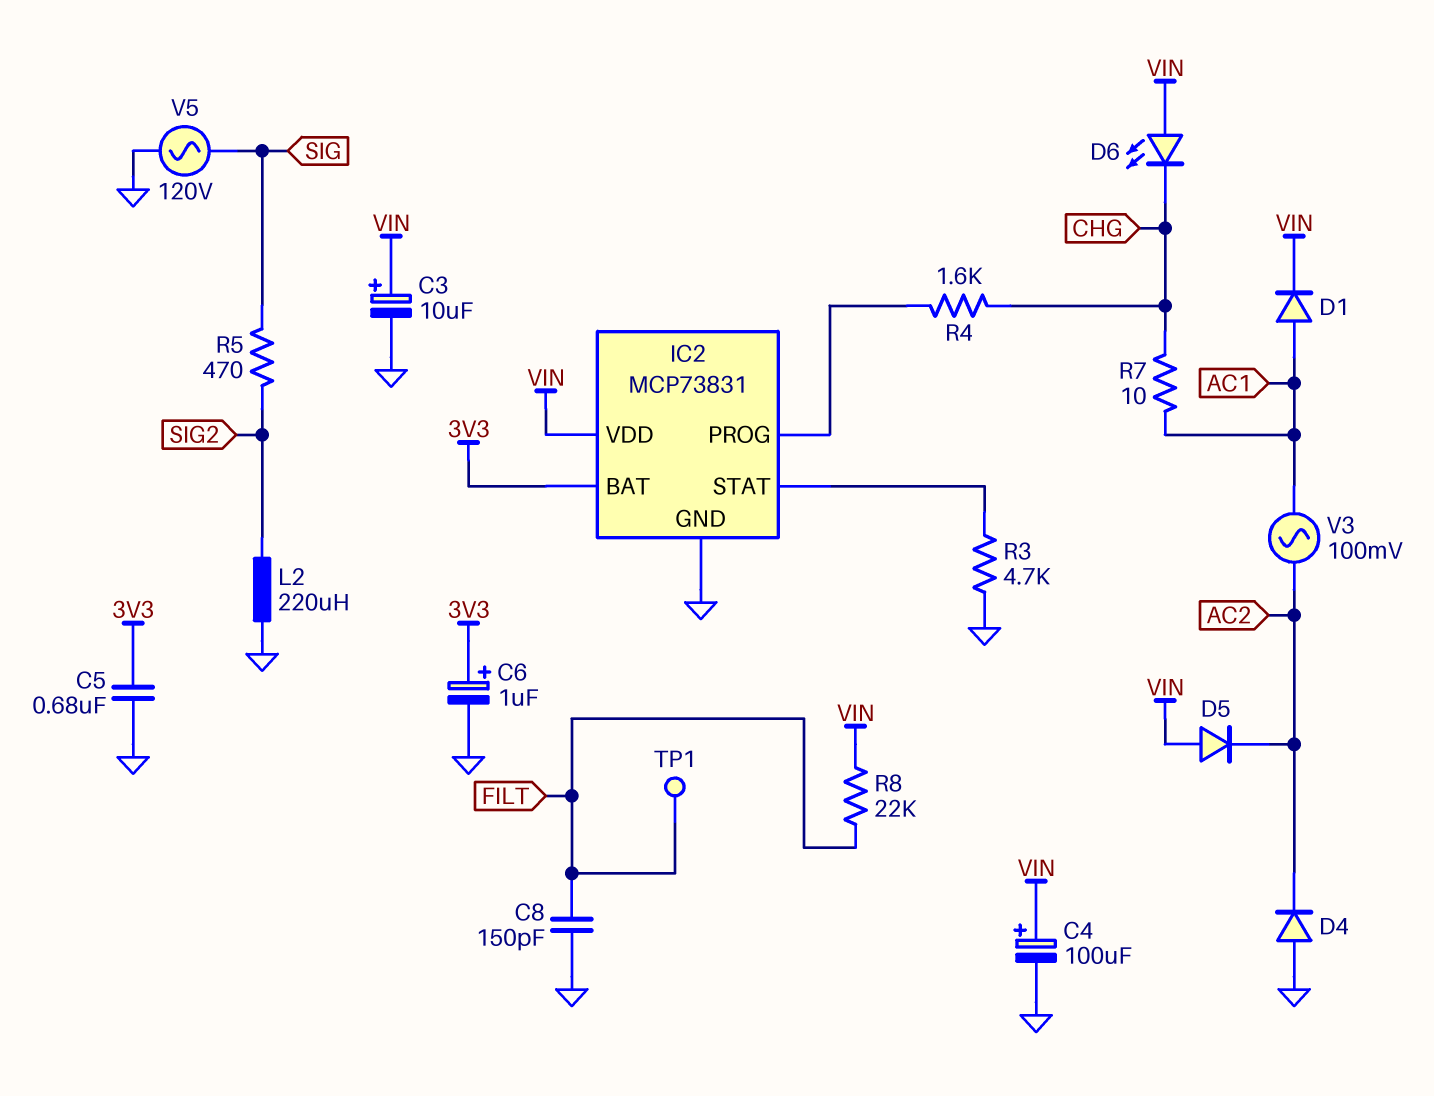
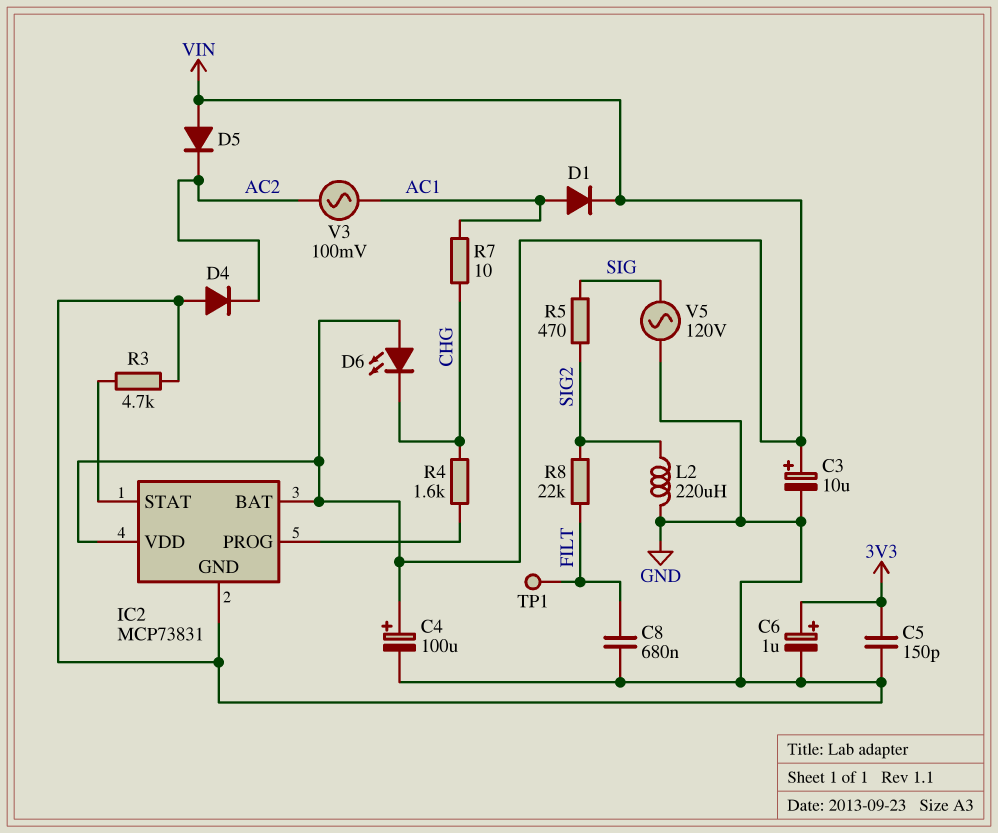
C5: 680nF (3V3, GND) -> 150pF (3V3, GND)
C8: 150pF (FILT, GND) -> 680nF (FILT, GND)
IC2 pin BAT: 3V3 -> VIN
R8: 22k (FILT, VIN) -> 22k (FILT, SIG2)

